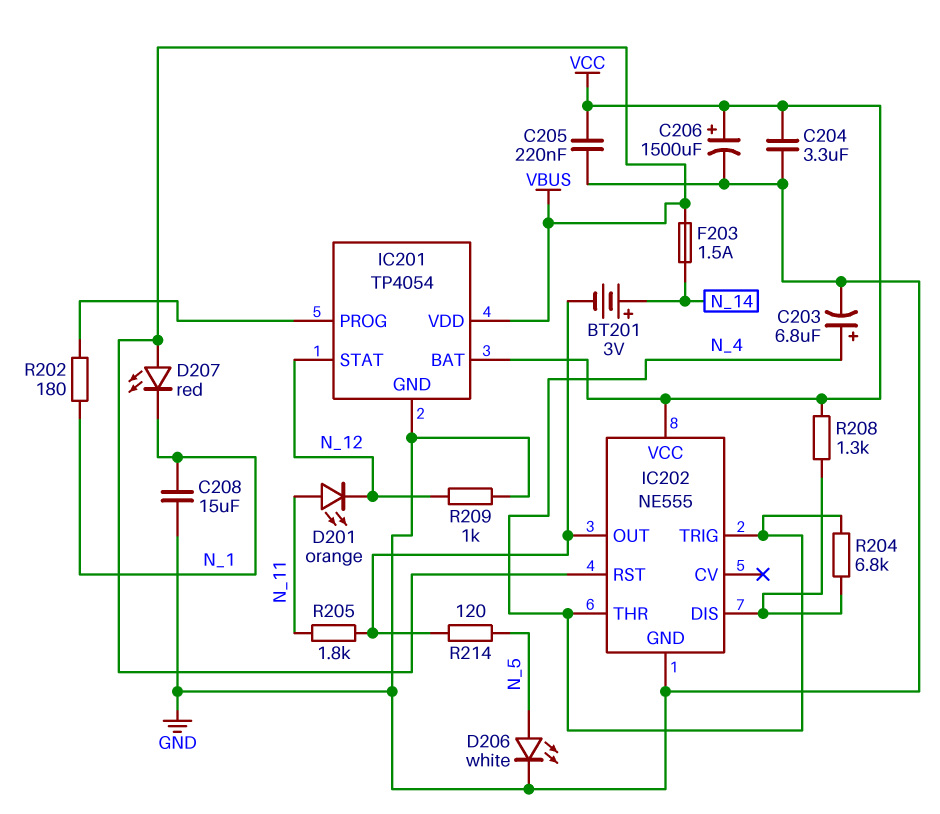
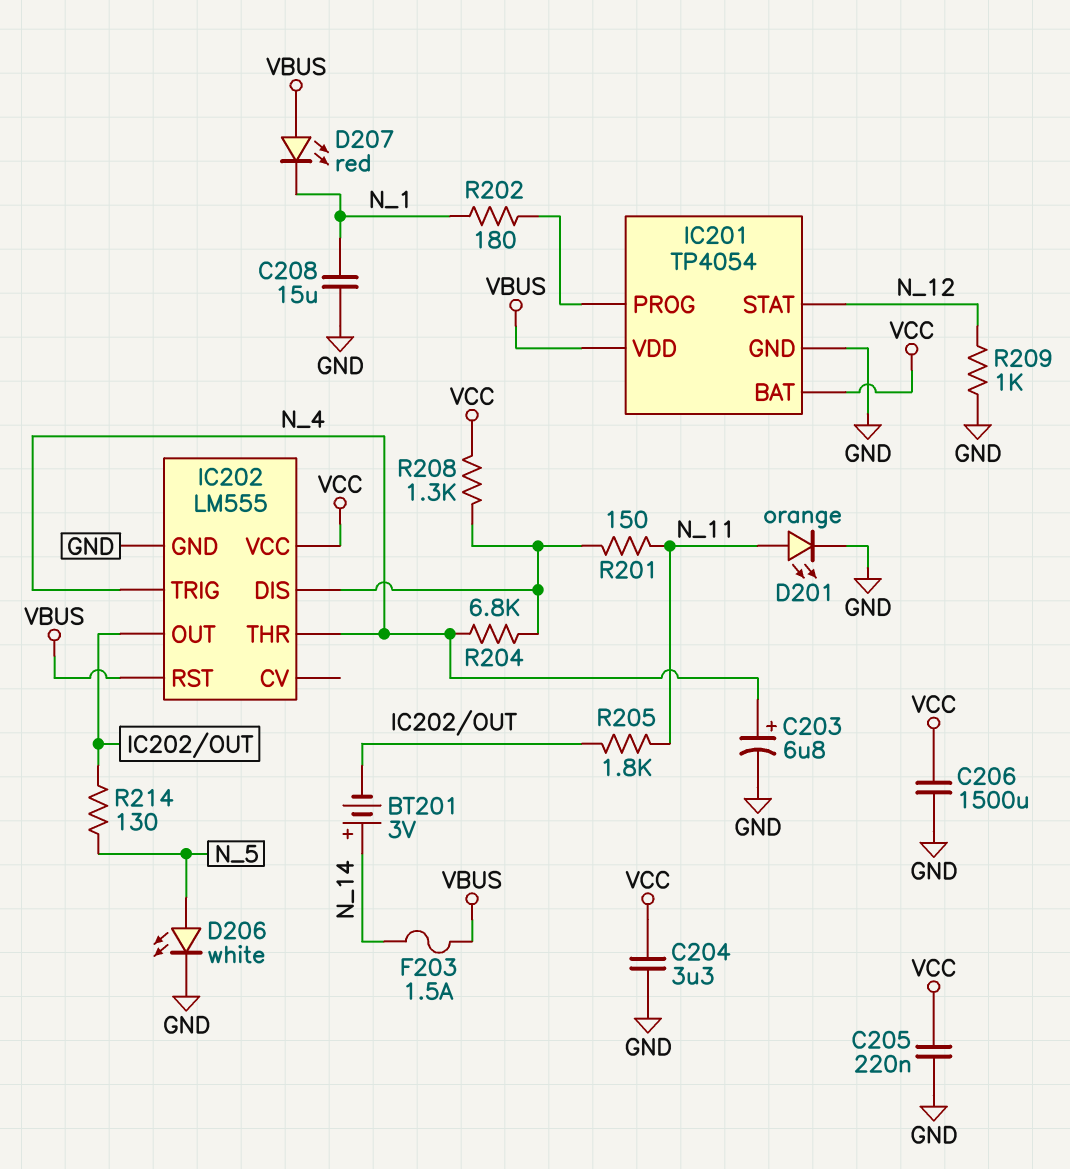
C206: 1500uF (plus VCC, minus GND) -> 1500uF (GND, VCC)
D201: LED orange (A N_11, K N_12) -> LED orange (A N_11, K GND)
IC202: NE555 -> LM555
R201: none -> 150 (IC202/DIS, N_11)
R214: 120 (IC202/OUT, N_5) -> 130 (IC202/OUT, N_5)

